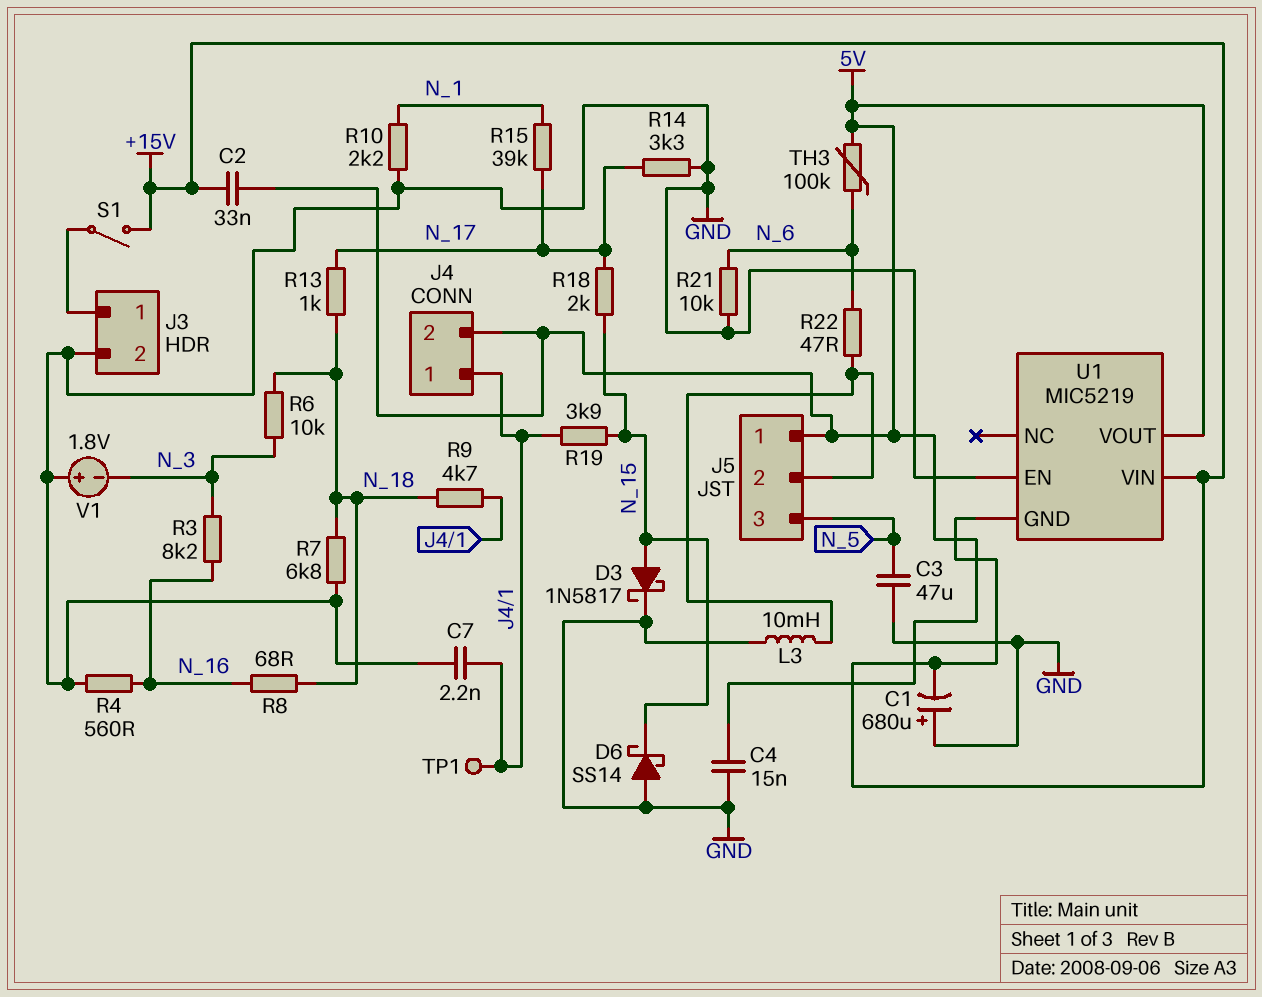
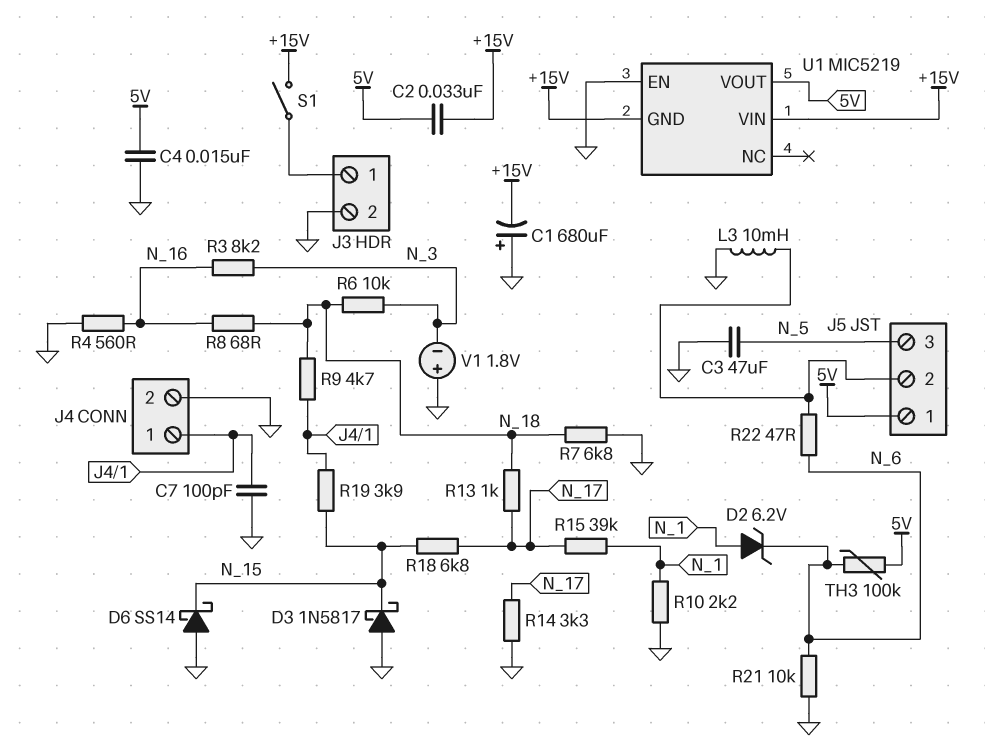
C7: 2.2nF (GND, J4/1) -> 100pF (GND, J4/1)
D2: none -> zener 6.2V (A N_1, K N_6)
D3: schottky 1N5817 (A N_15, K GND) -> schottky 1N5817 (A GND, K N_15)
J4 pin 2: 5V -> GND
R18: 2k (N_15, N_17) -> 6.8k (N_15, N_17)
TP1: test point (J4/1) -> none

